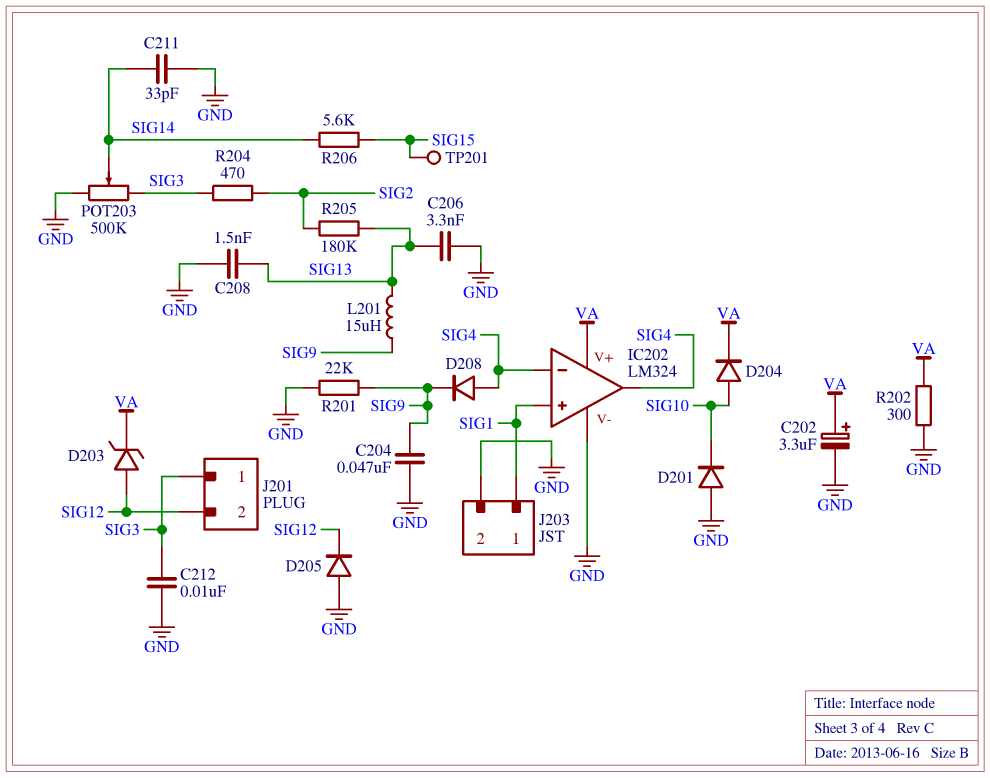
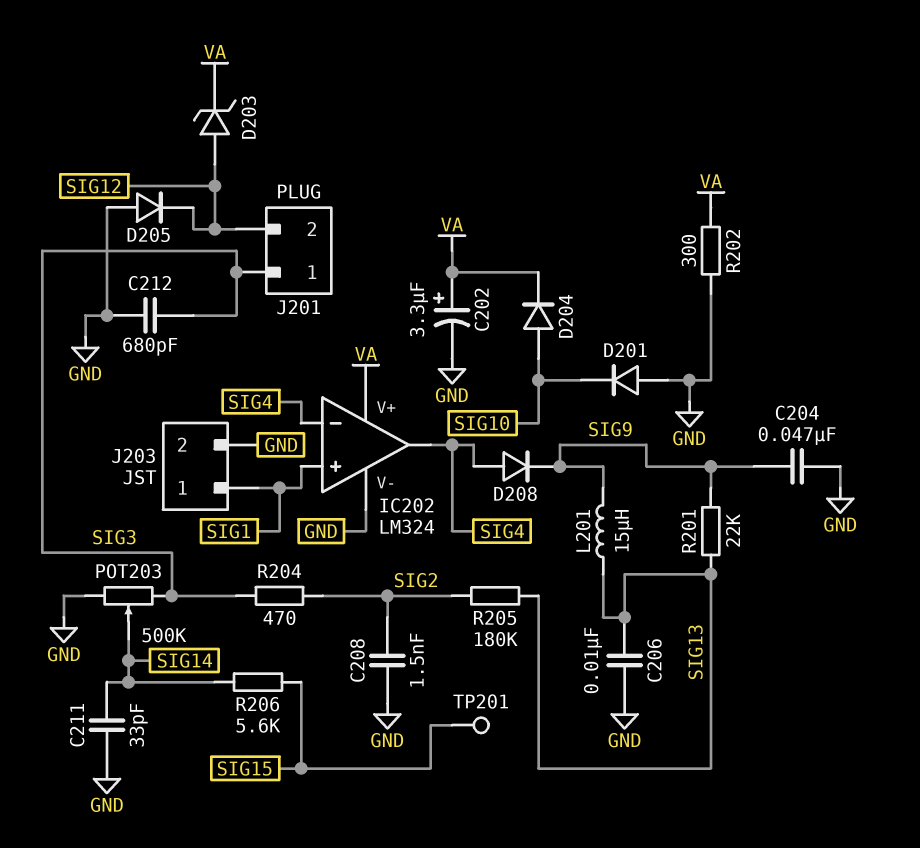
C206: 3.3nF (GND, SIG13) -> 10nF (GND, SIG13)
C208: 1.5nF (GND, SIG13) -> 1.5nF (GND, SIG2)
C212: 10nF (GND, SIG3) -> 680pF (GND, SIG3)
R201: 22k (GND, SIG9) -> 22k (SIG9, SIG13)

